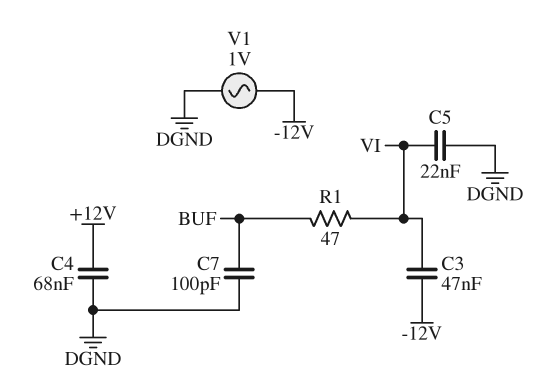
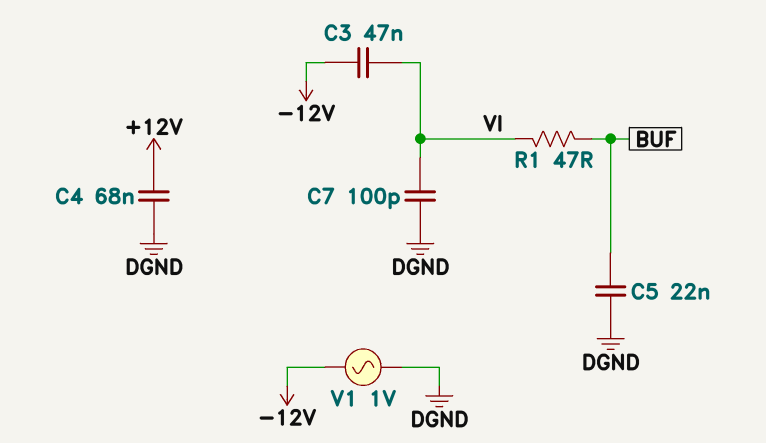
C5: 22nF (DGND, VI) -> 22nF (BUF, DGND)
C7: 100pF (BUF, DGND) -> 100pF (DGND, VI)

